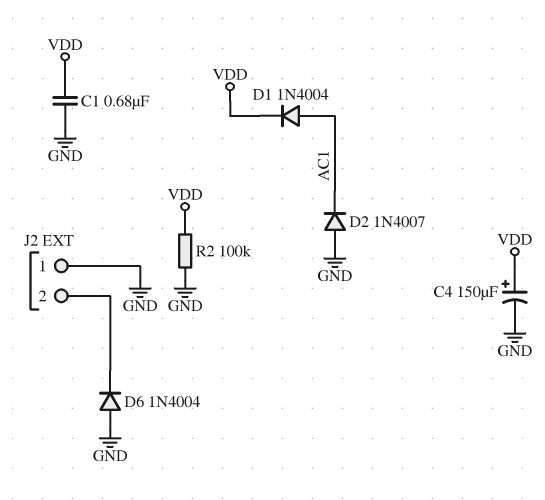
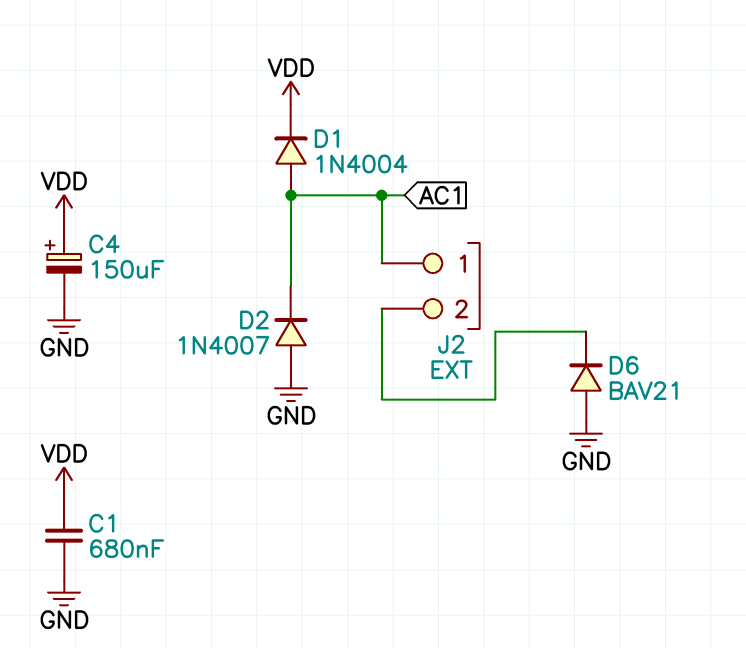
D6: diode 1N4004 (A GND, K J2/2) -> diode BAV21 (A GND, K J2/2)
J2 pin 1: GND -> AC1
R2: 100k (GND, VDD) -> none

